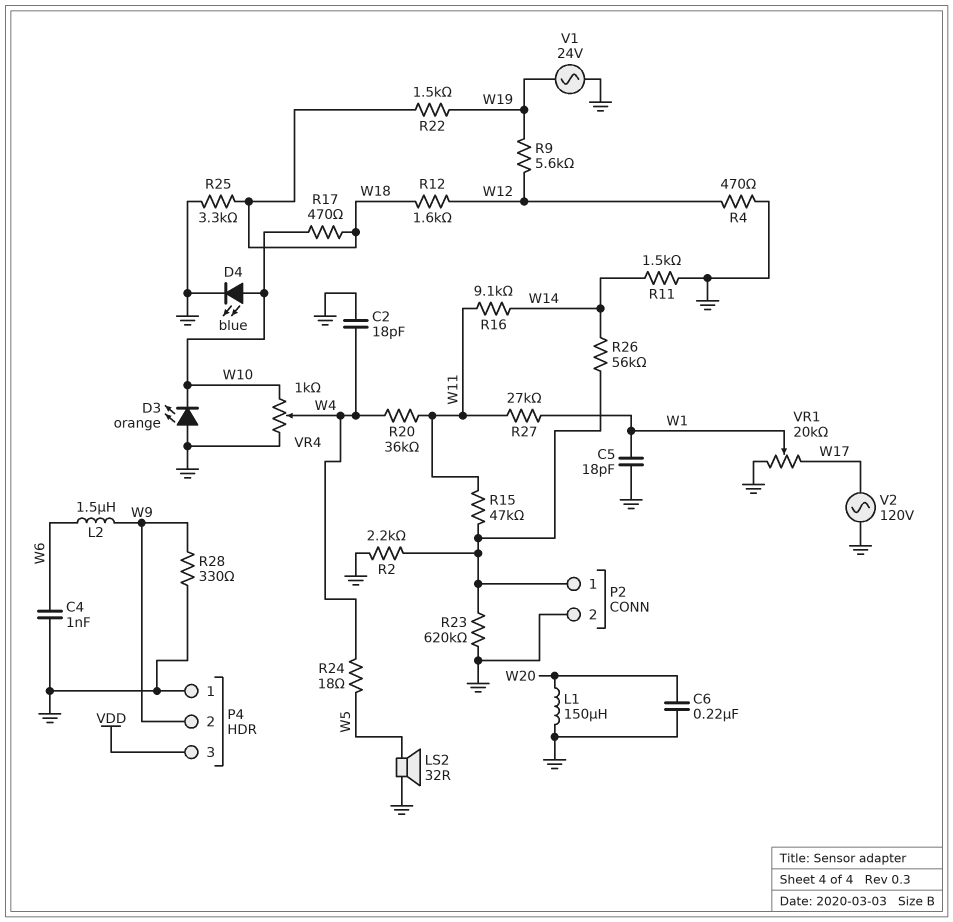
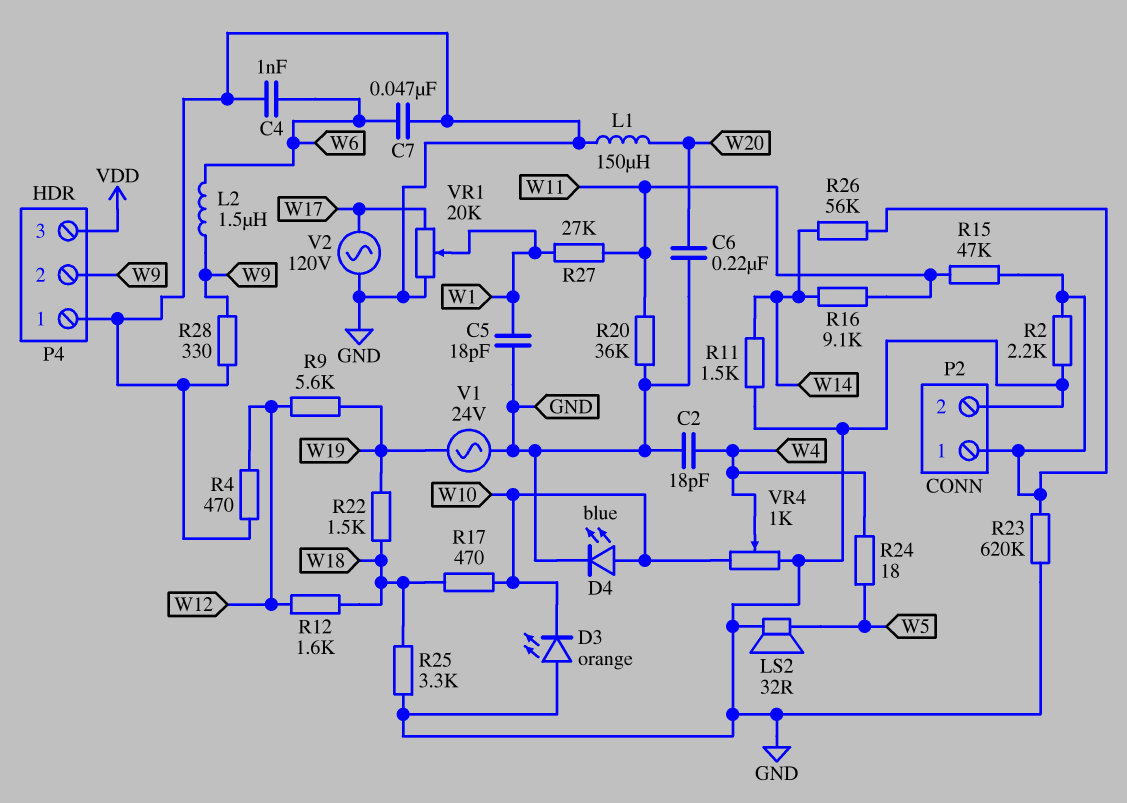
C7: none -> 47nF (GND, W6)
R20: 36k (W4, W11) -> 36k (GND, W11)

